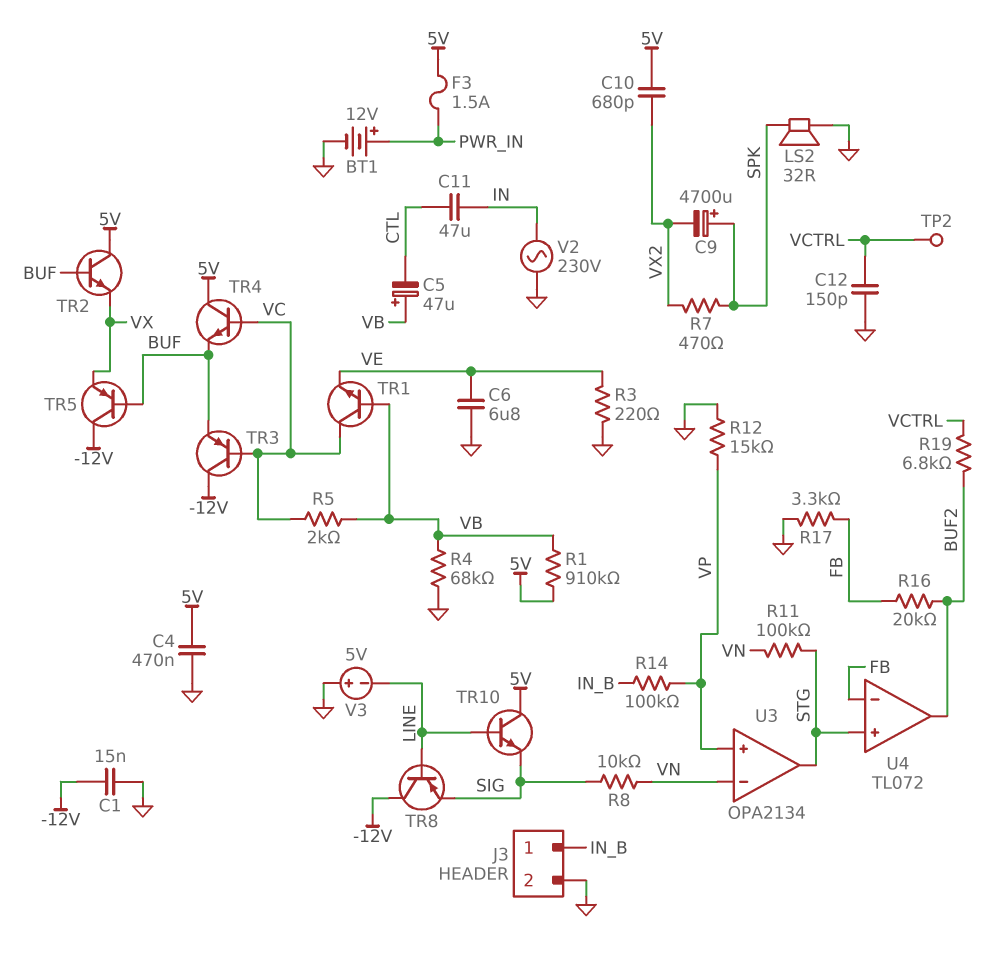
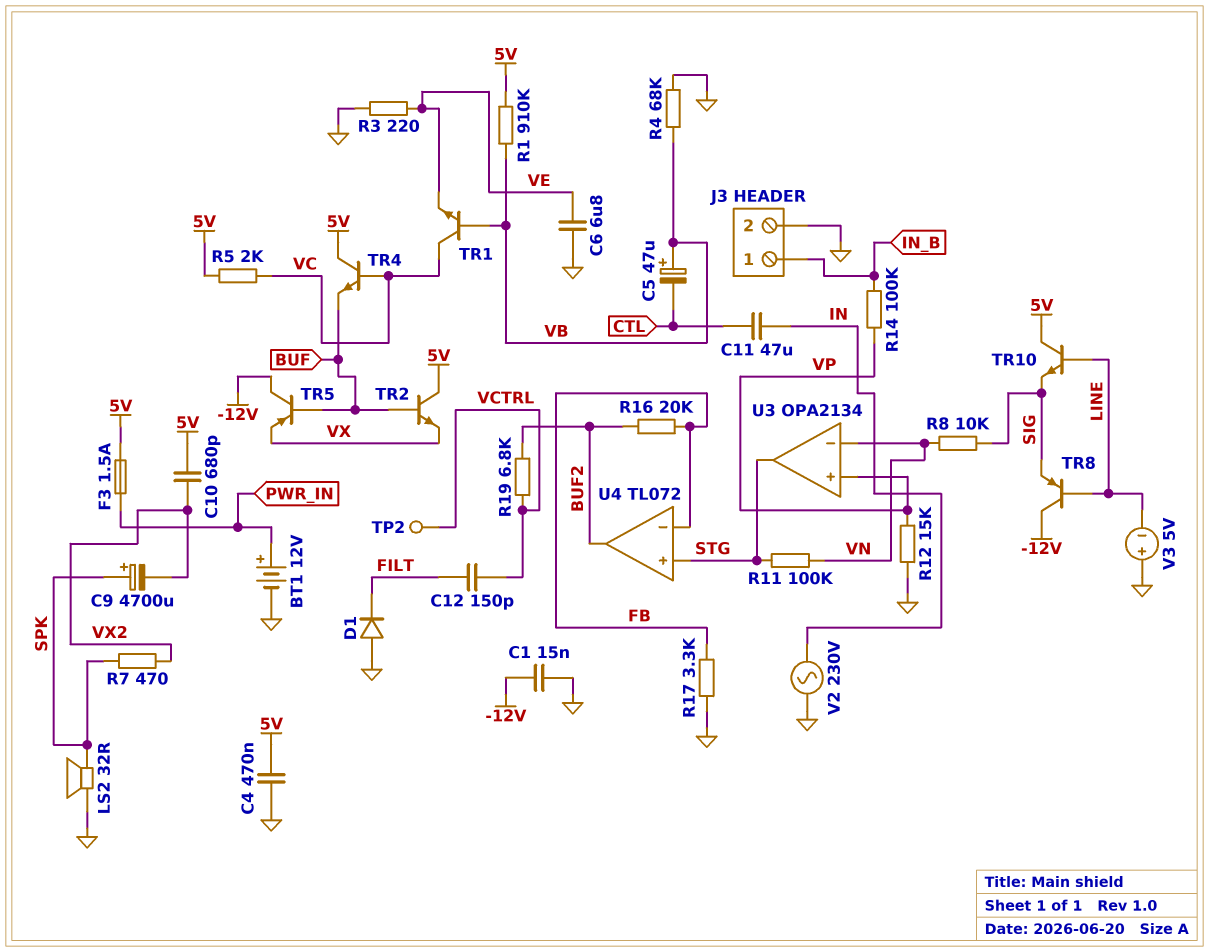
C12: 150pF (GND, VCTRL) -> 150pF (FILT, VCTRL)
D1: none -> diode (A GND, K FILT)
R5: 2k (VB, VC) -> 2k (5V, VC)
TR3: PNP (B VC, C -12V, E BUF) -> none

